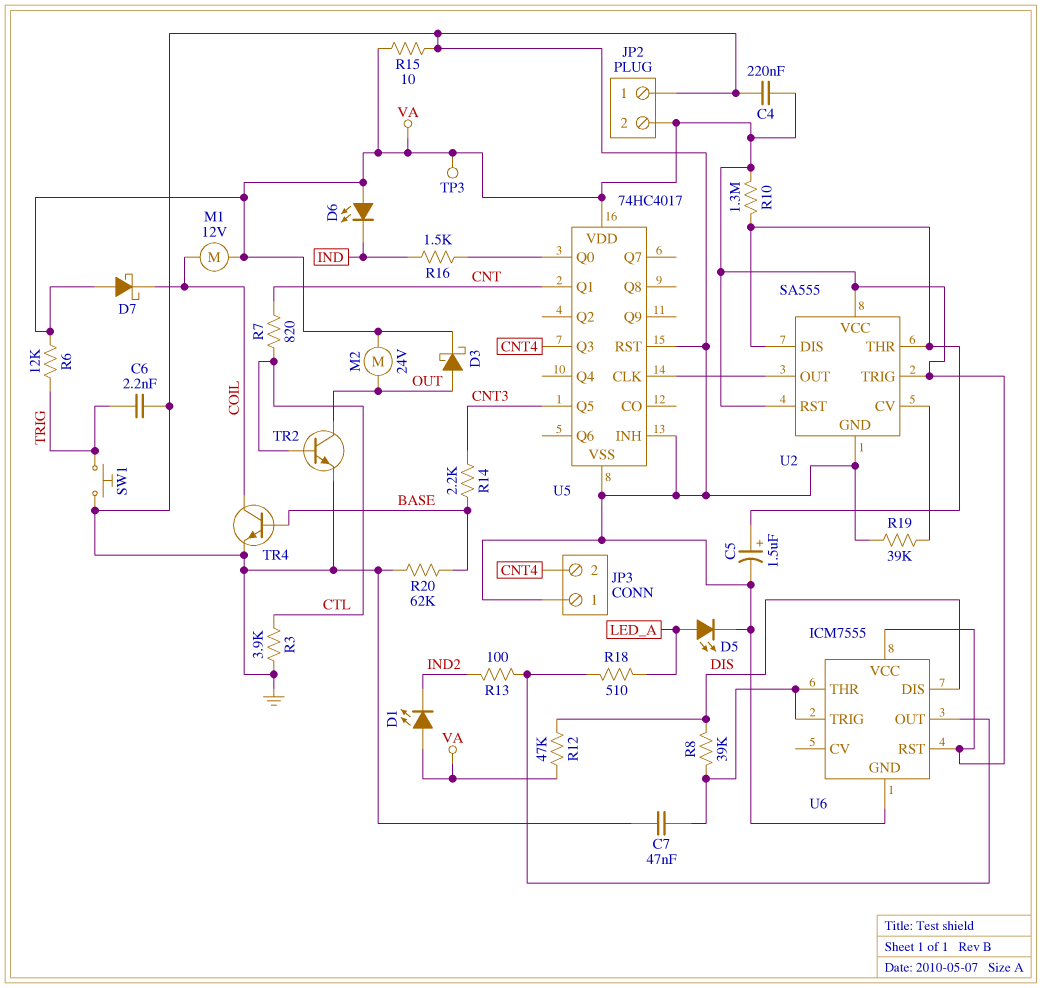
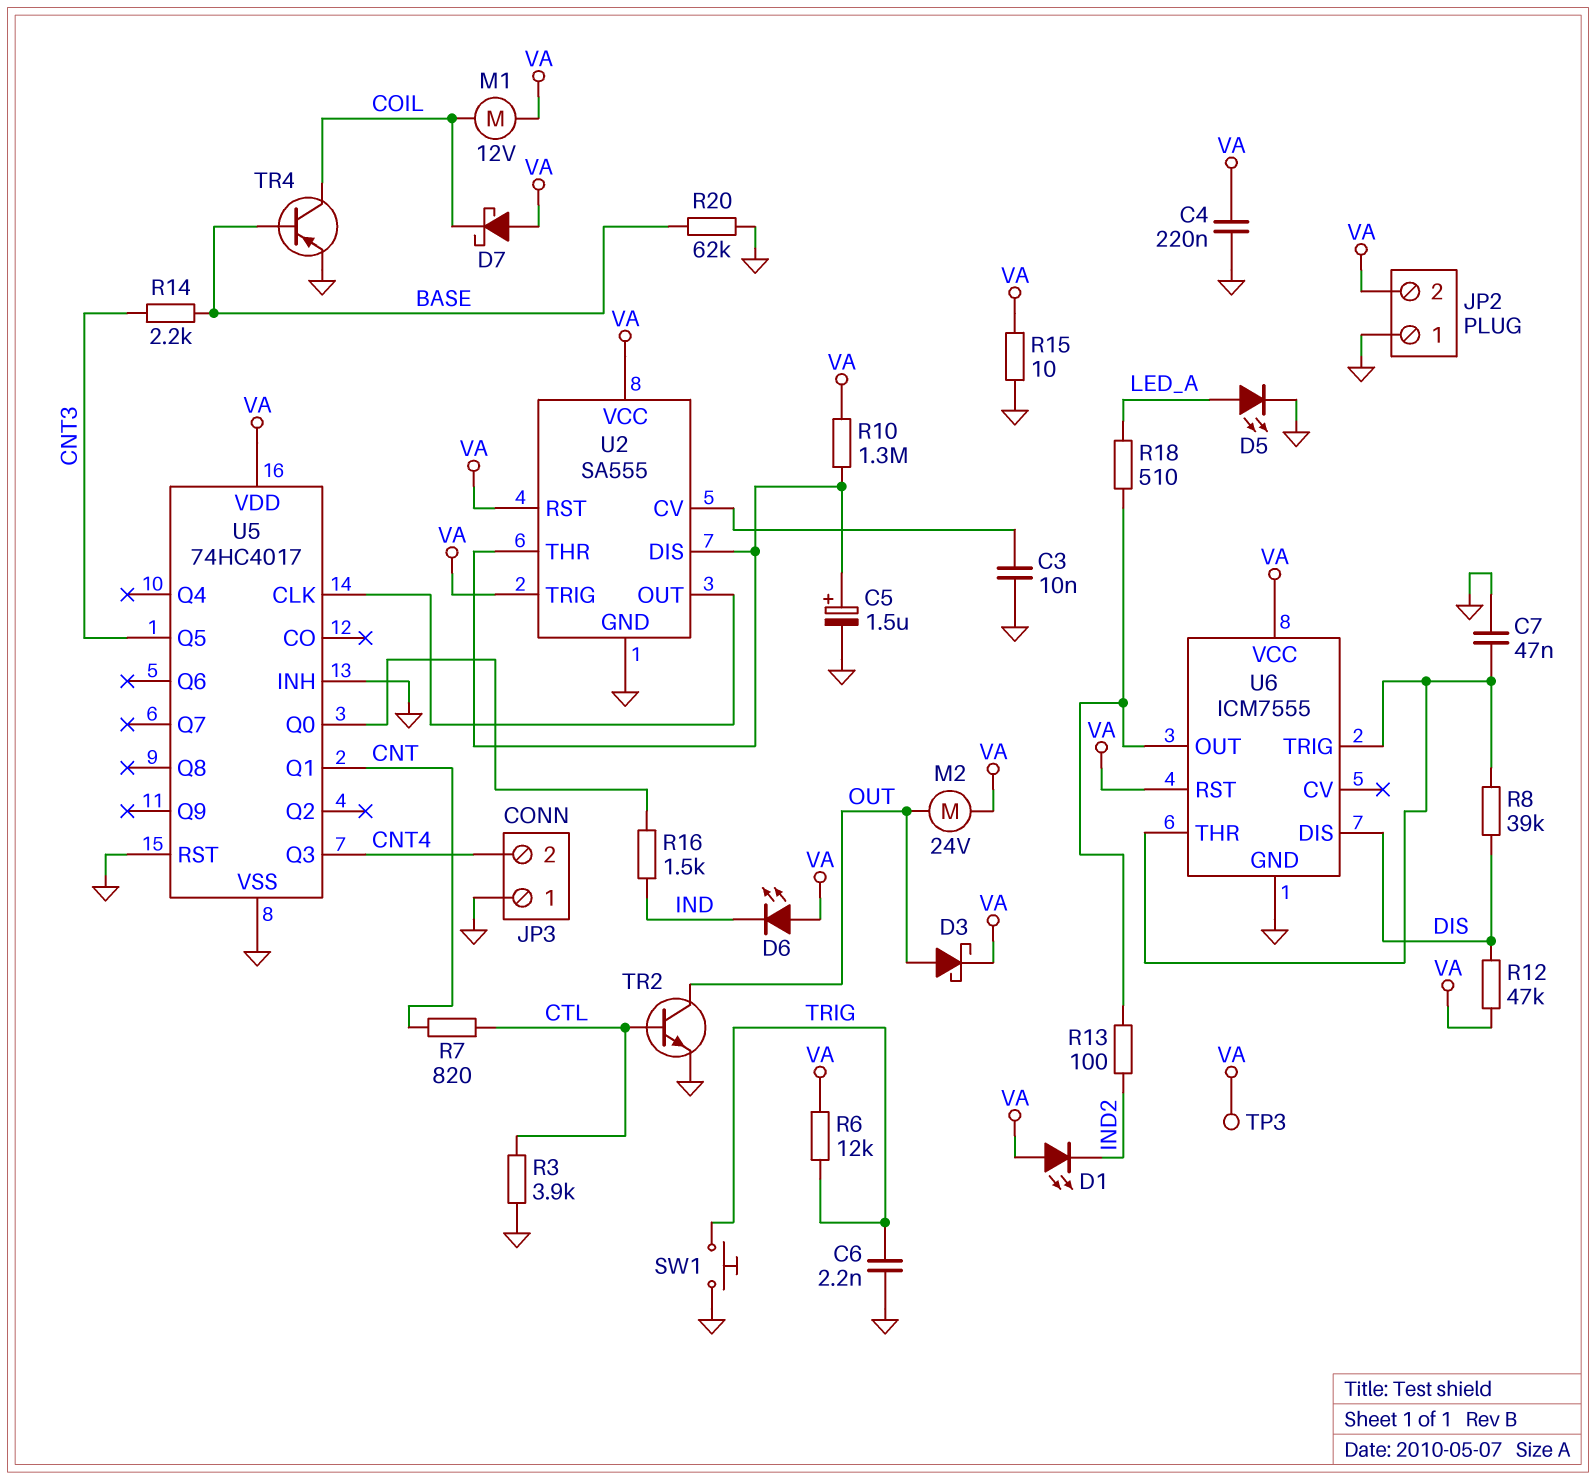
C3: none -> 10nF (GND, U2/CV)
R19: 39k (GND, U2/CV) -> none
TR4: NPN (B BASE, C COIL, E GND) -> PNP (B BASE, C COIL, E GND)

